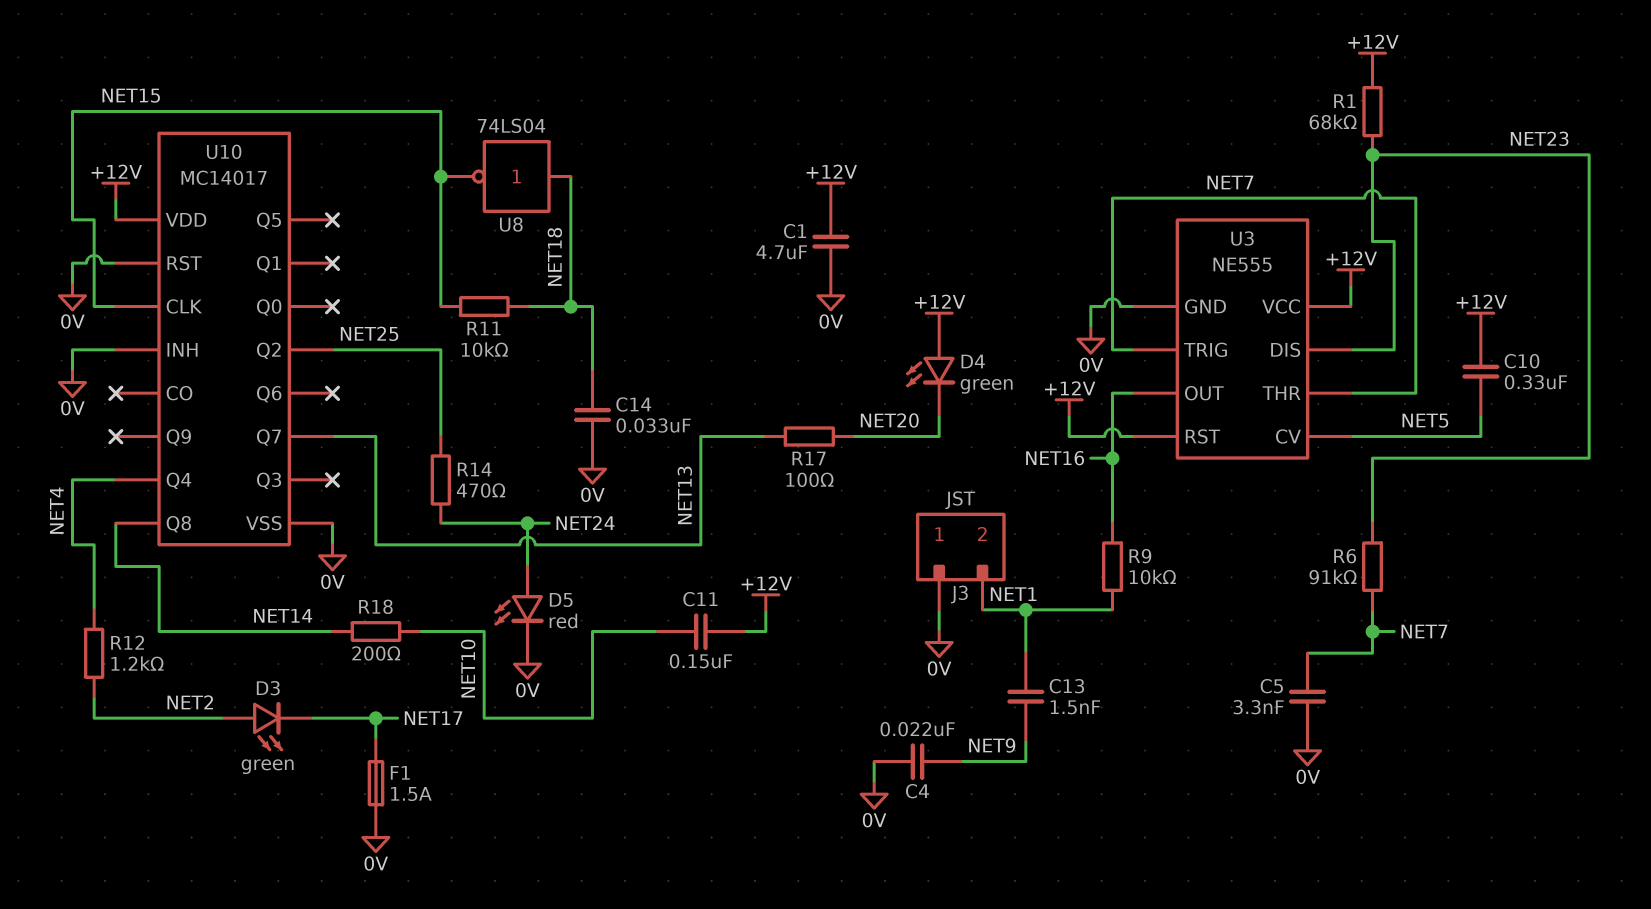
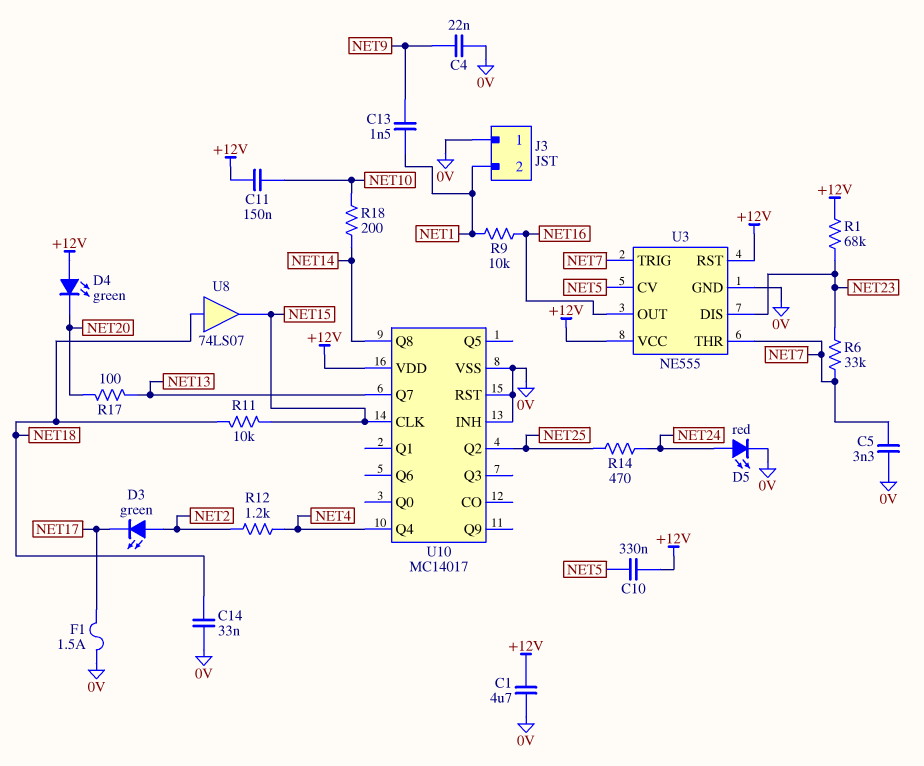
R6: 91k (NET7, NET23) -> 33k (NET7, NET23)
U8: NOT 74LS04 (in NET18, out NET15) -> buffer 74LS07 (in NET18, out NET15)

